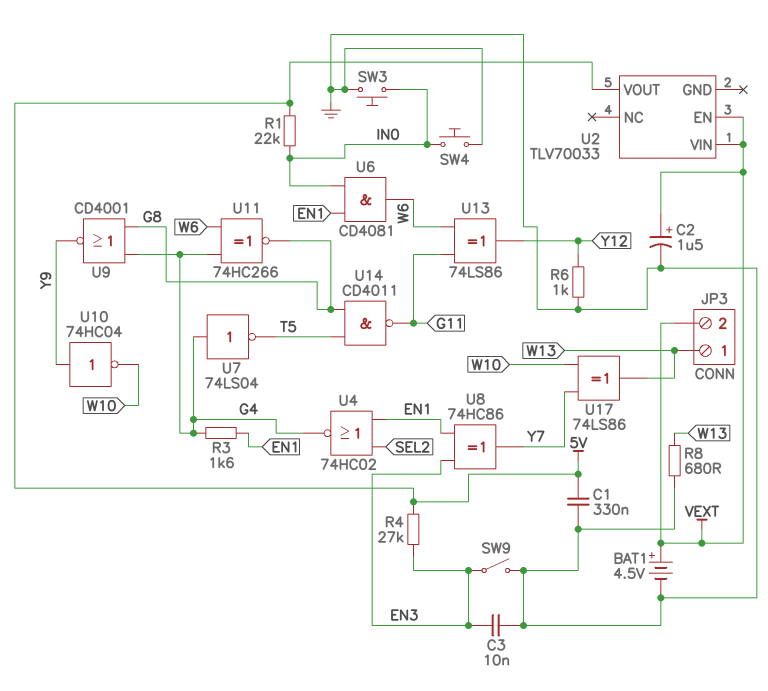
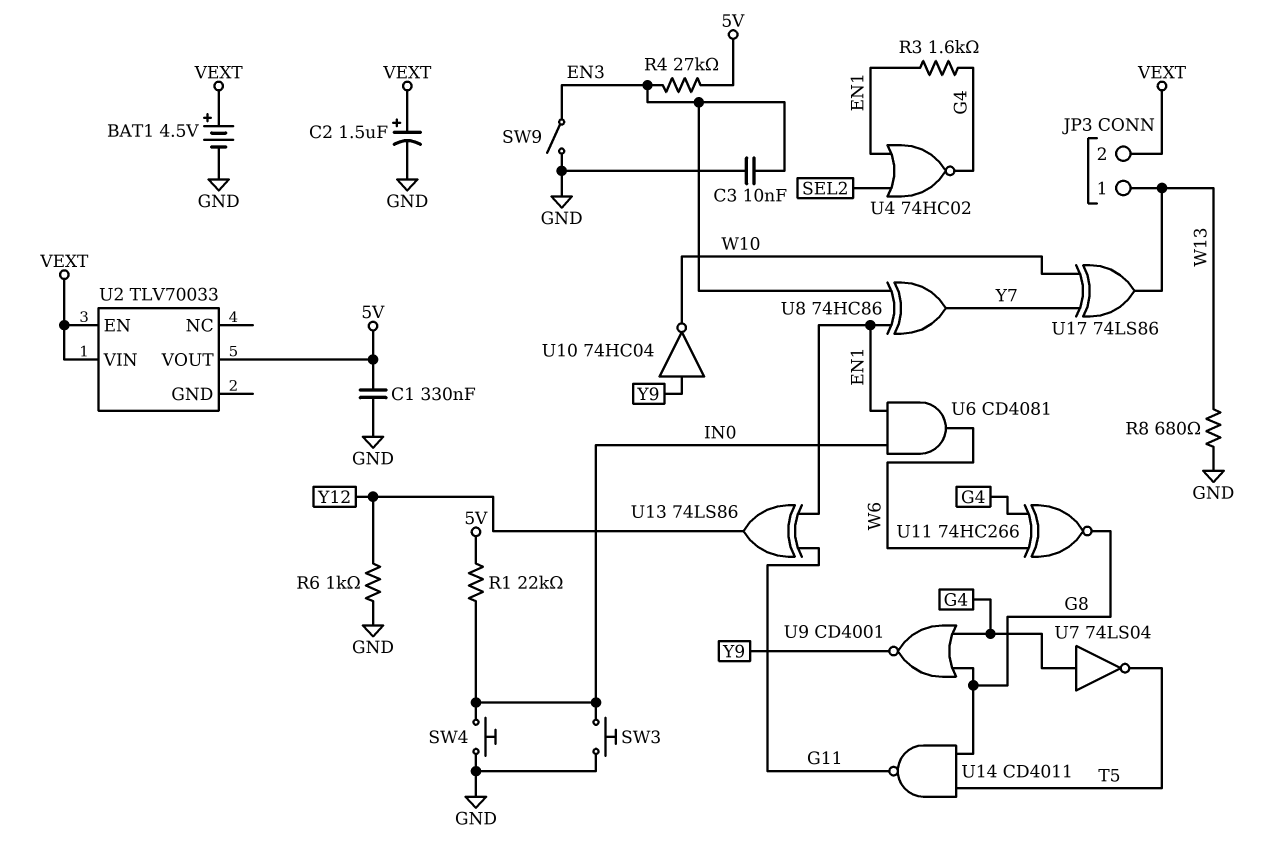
U13: XOR 74LS86 (in G11, in W6, out Y12) -> XOR 74LS86 (in EN1, in G11, out Y12)

